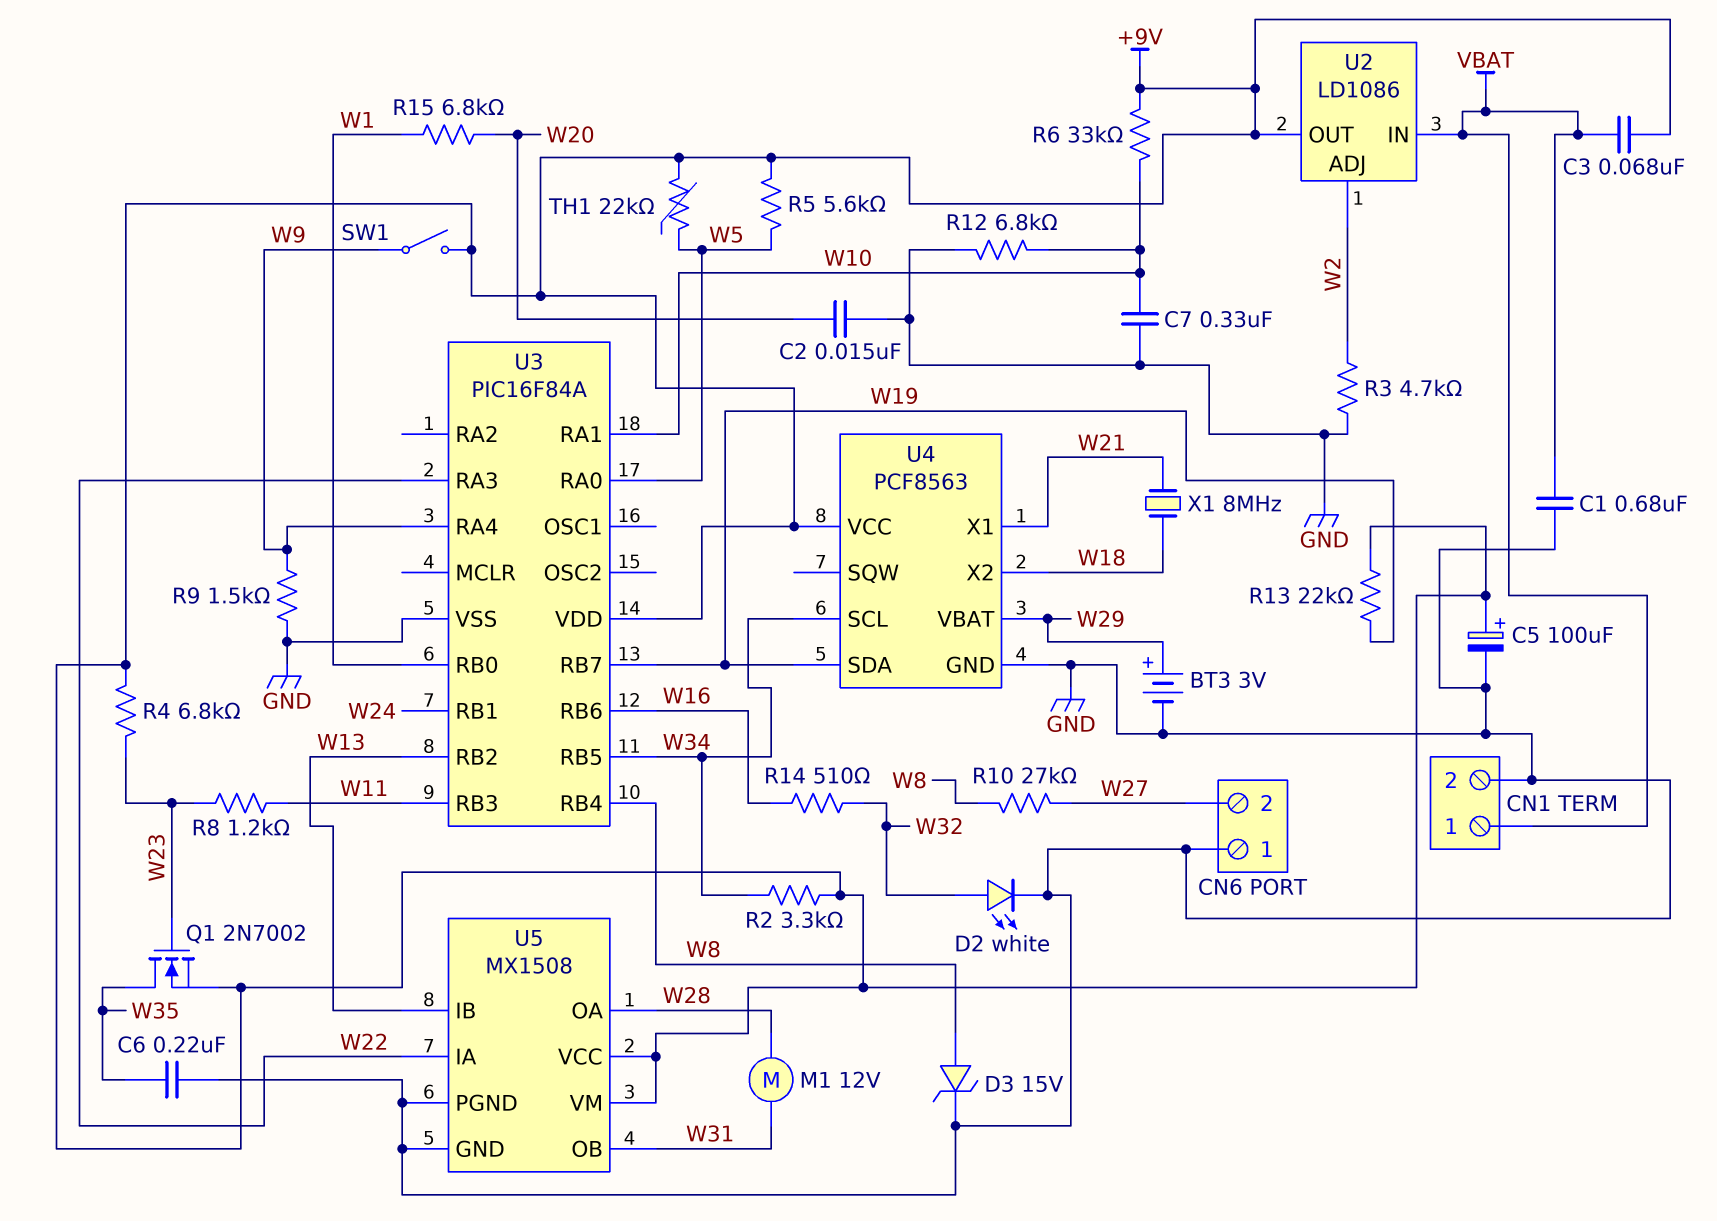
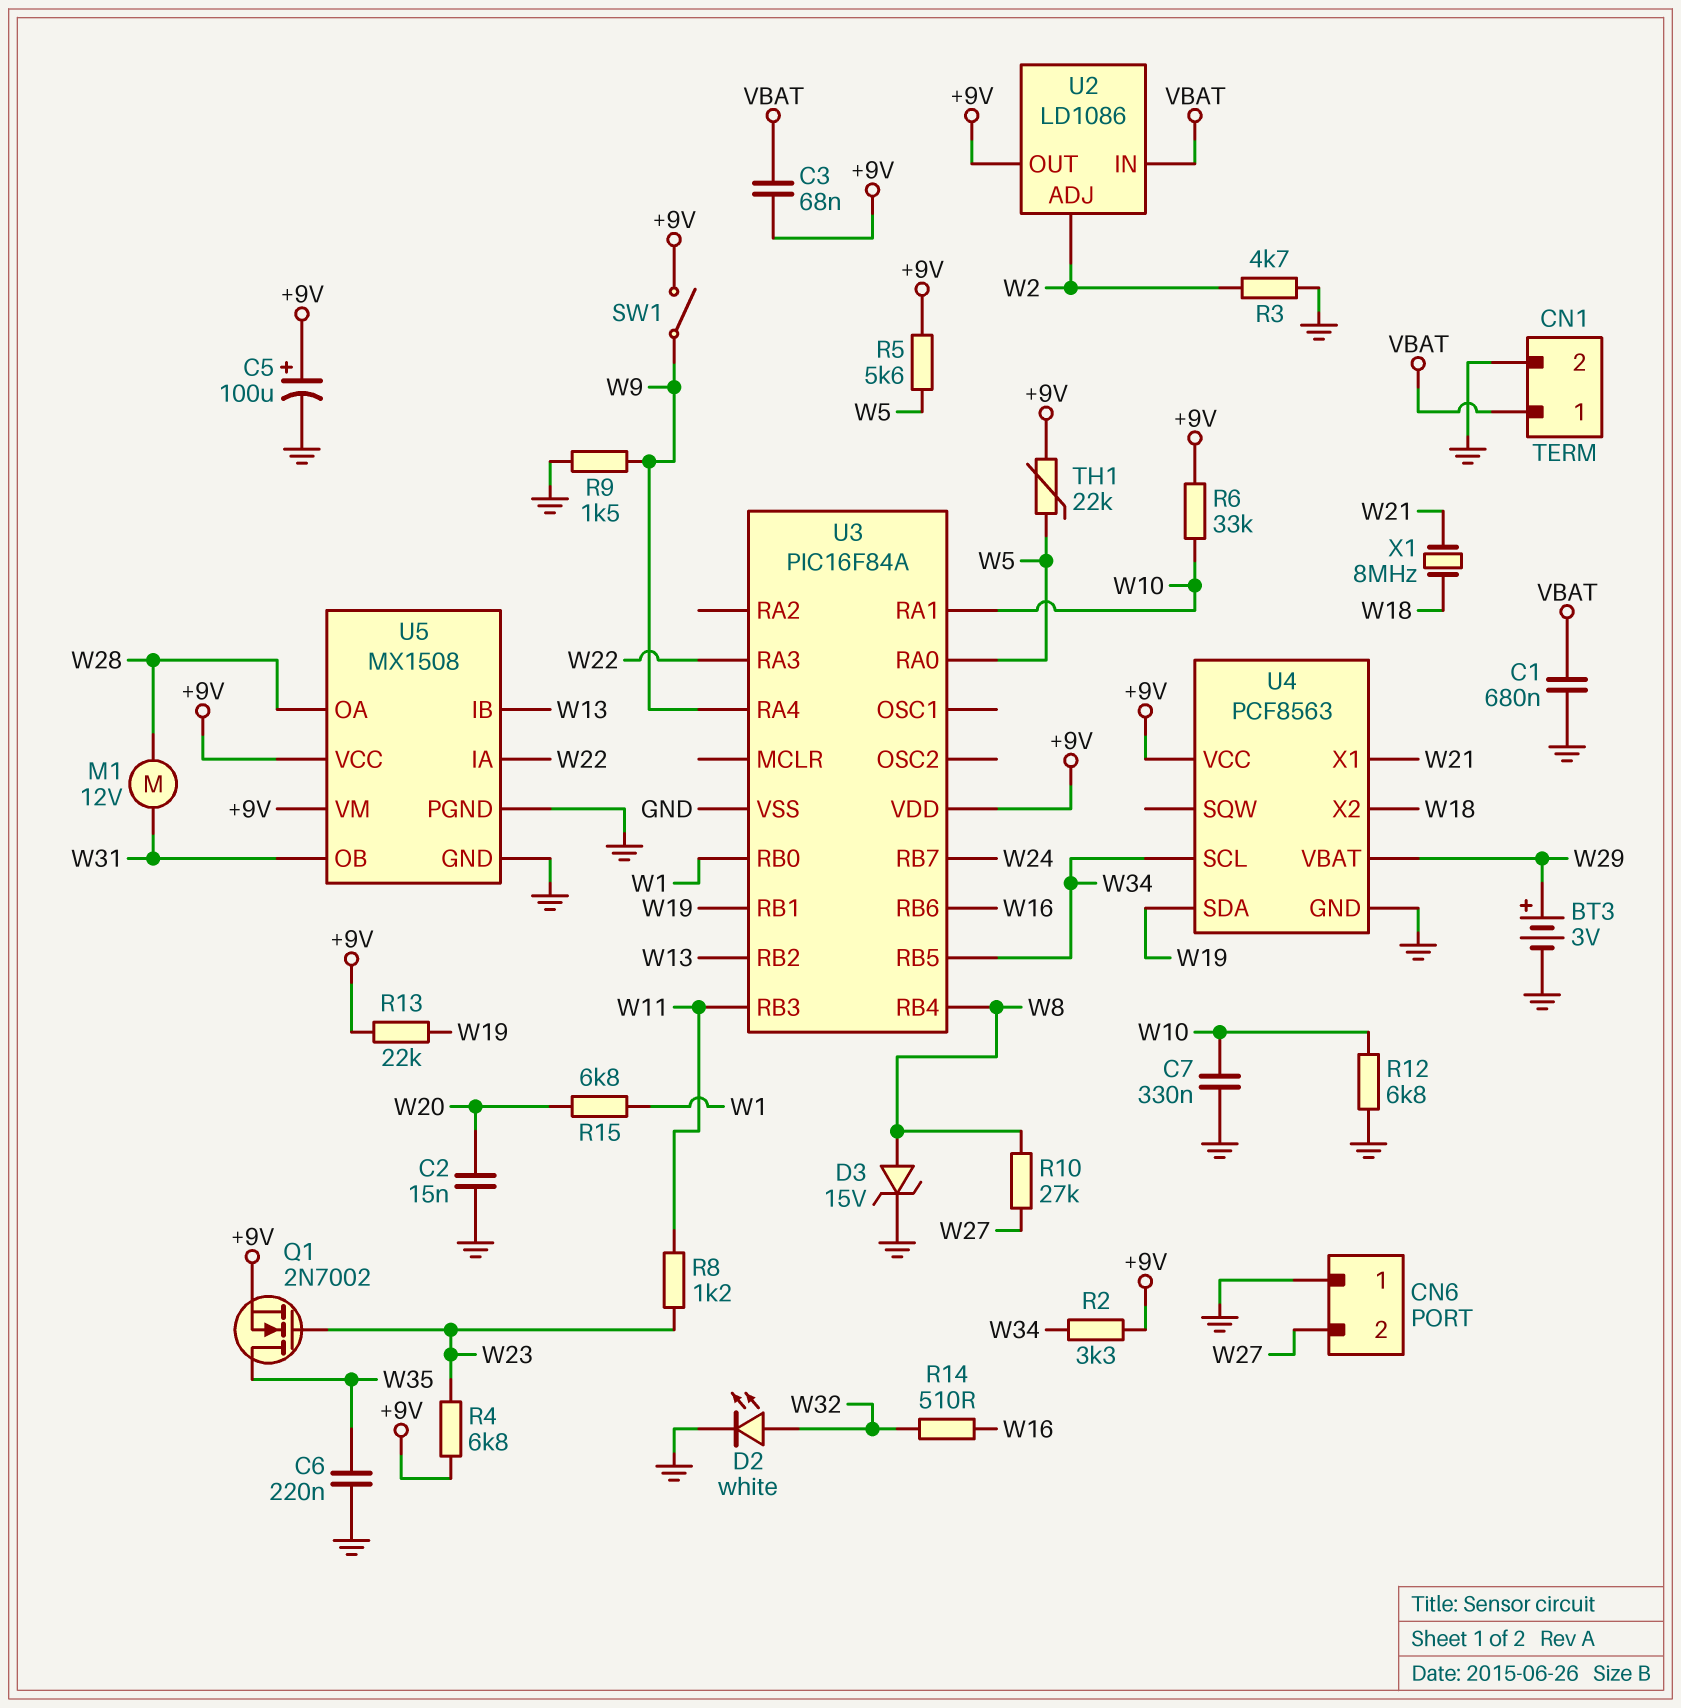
U3 pin RB1: W24 -> W19
U3 pin RB7: W19 -> W24

